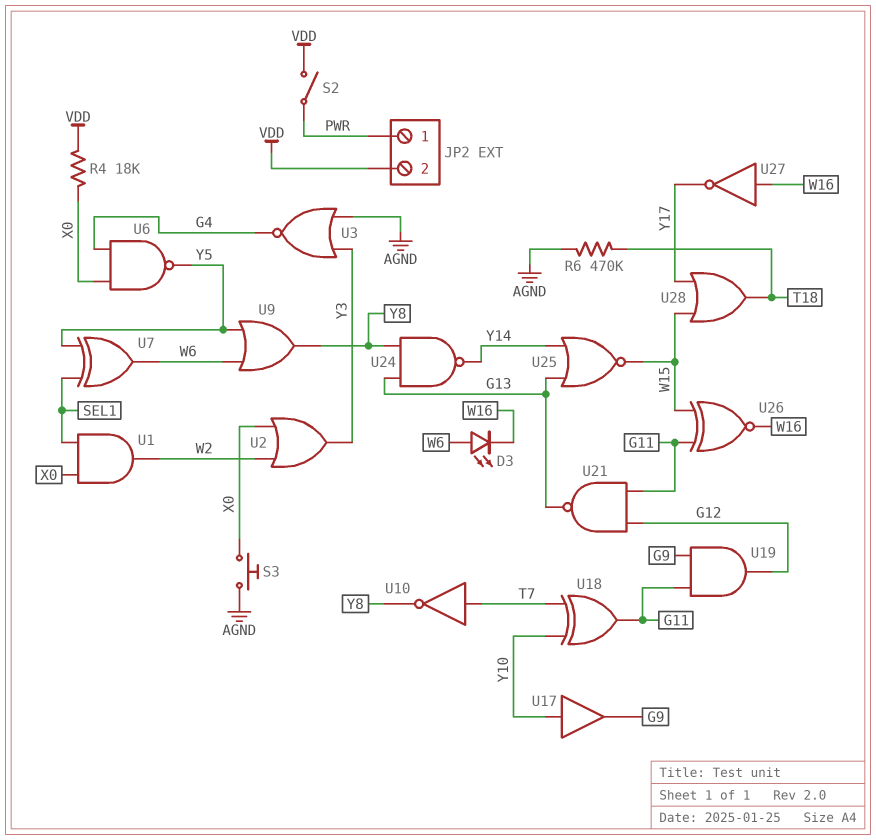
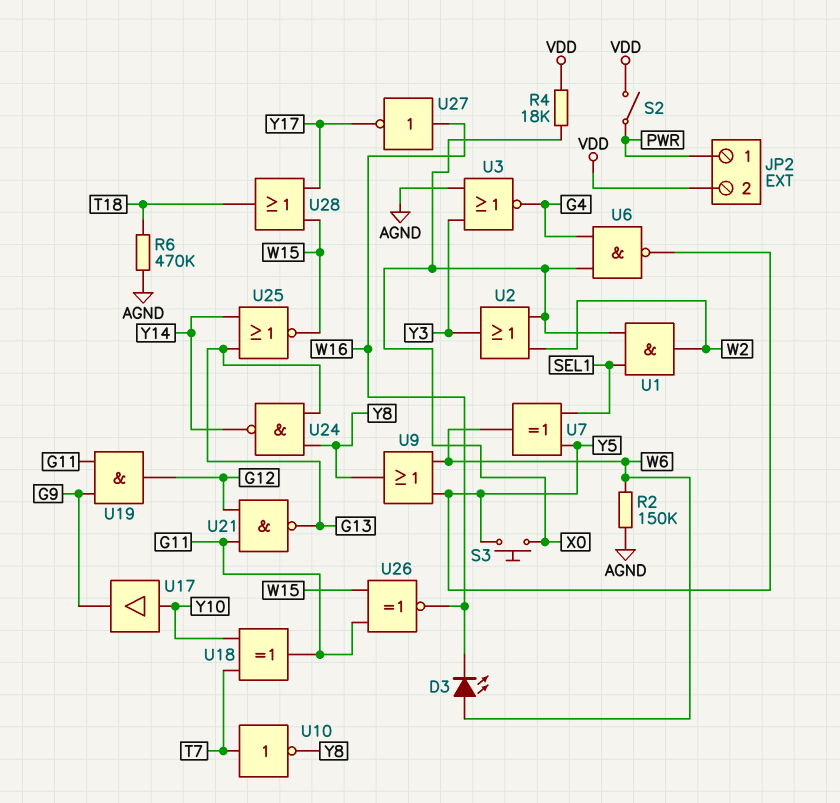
R2: none -> 150k (AGND, W6)
S3: button (AGND, X0) -> button (X0, Y5)

